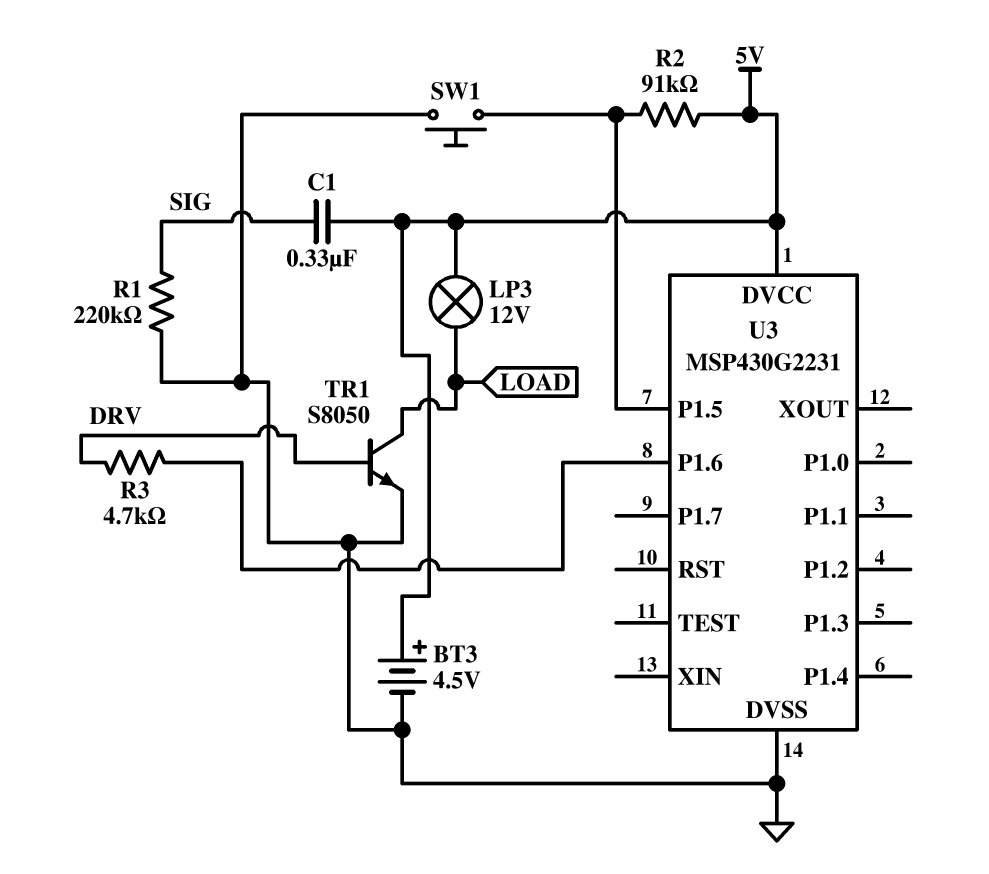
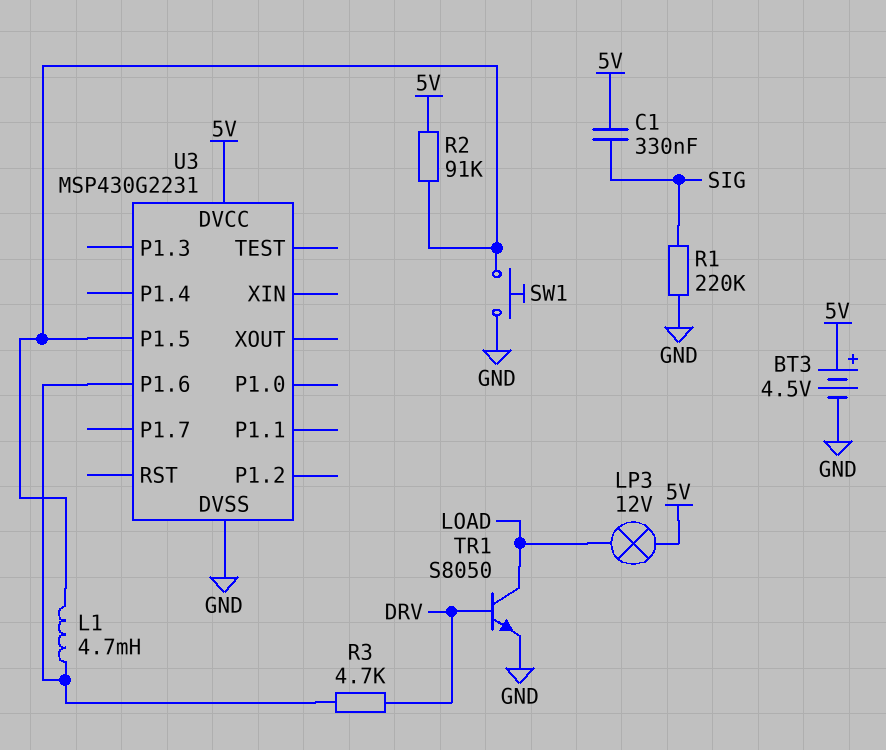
L1: none -> 4.7mH (U3/P1.5, U3/P1.6)

